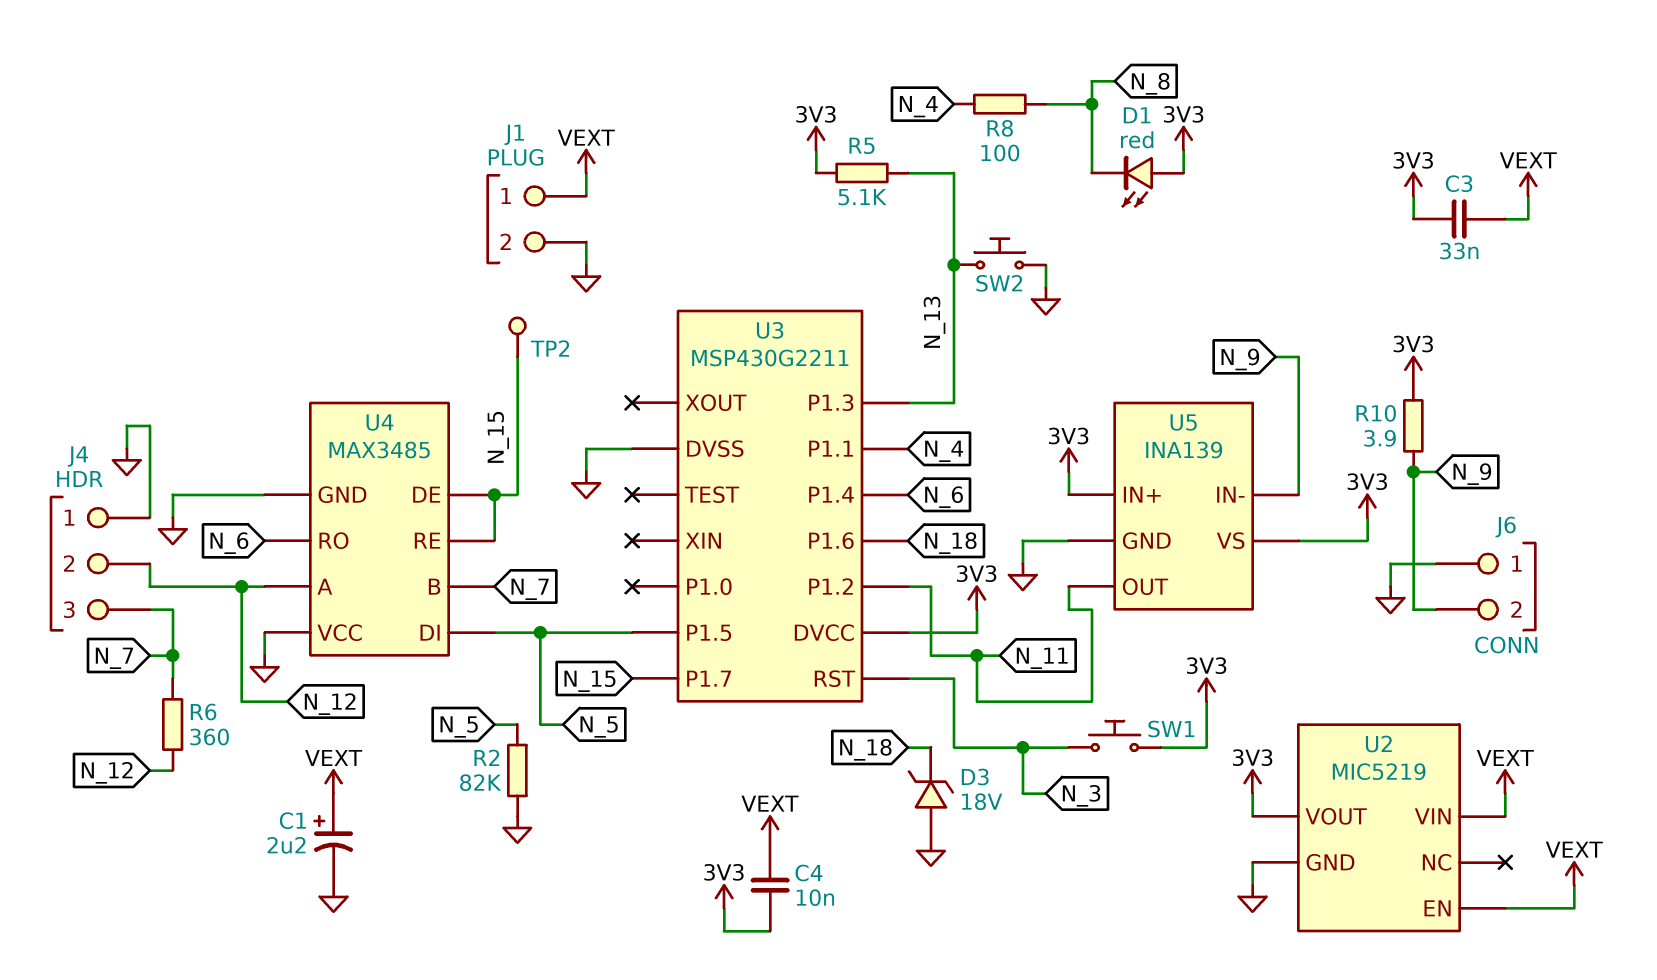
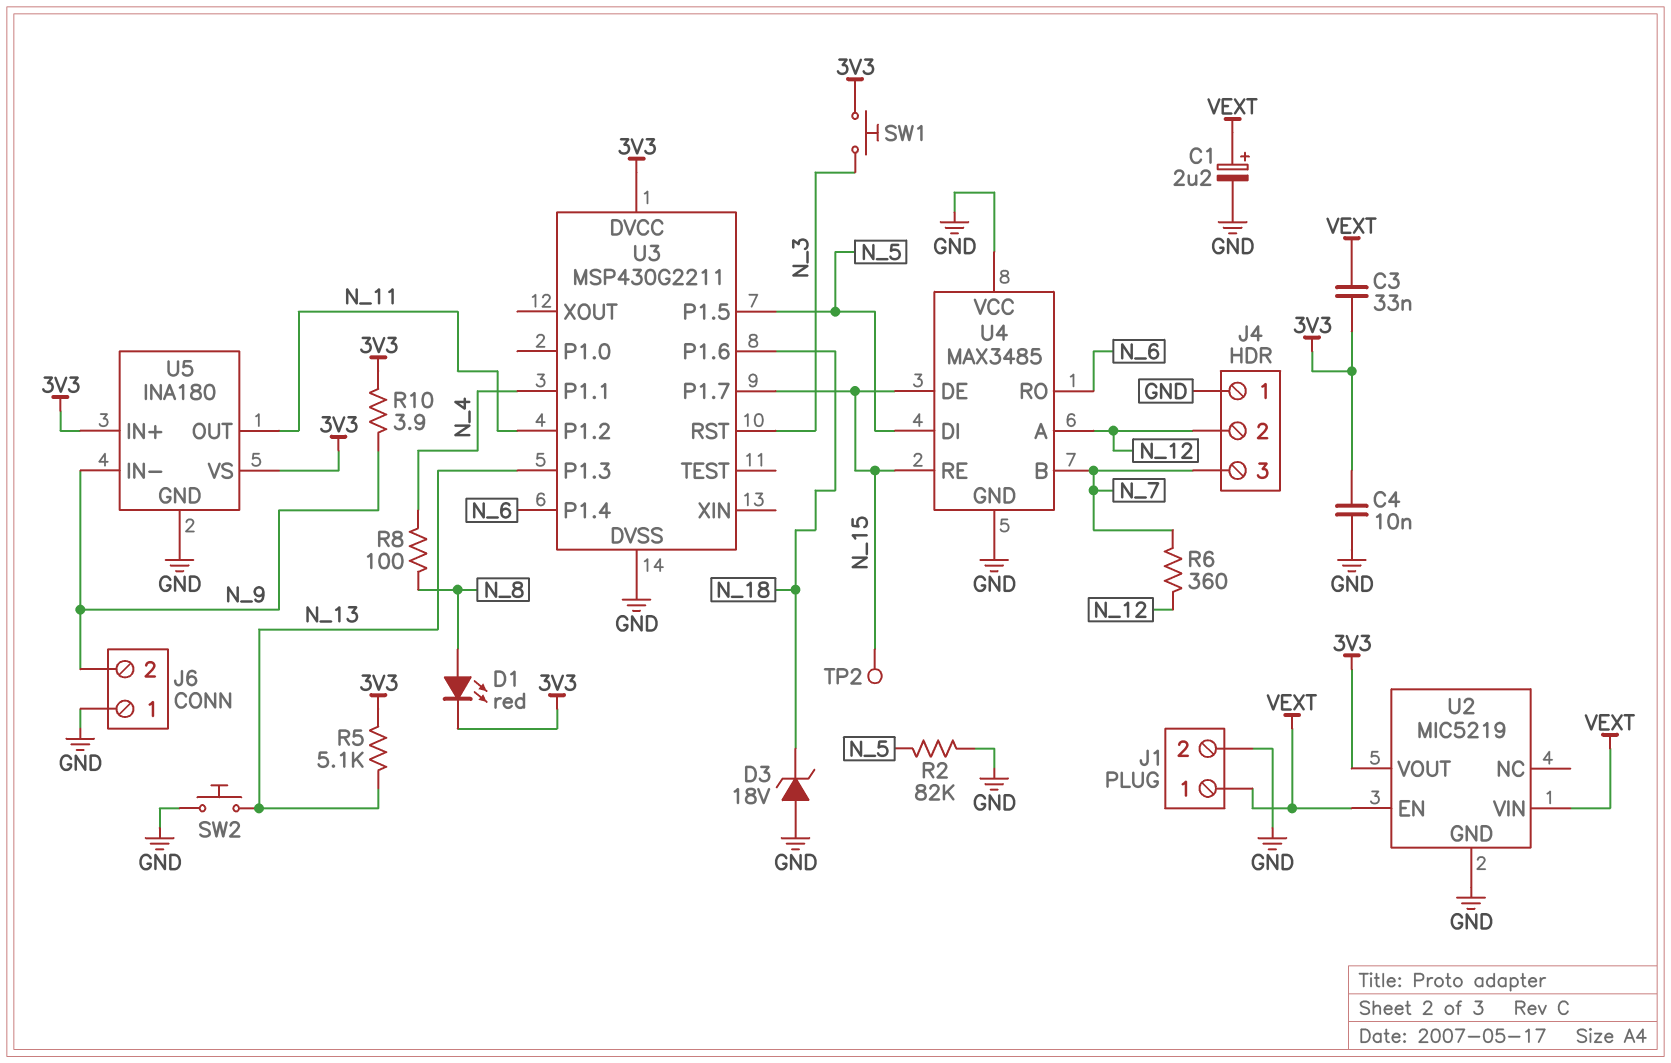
C4: 10nF (3V3, VEXT) -> 10nF (3V3, GND)
D1: LED red (A 3V3, K N_8) -> LED red (A N_8, K 3V3)
U5: INA139 -> INA180

